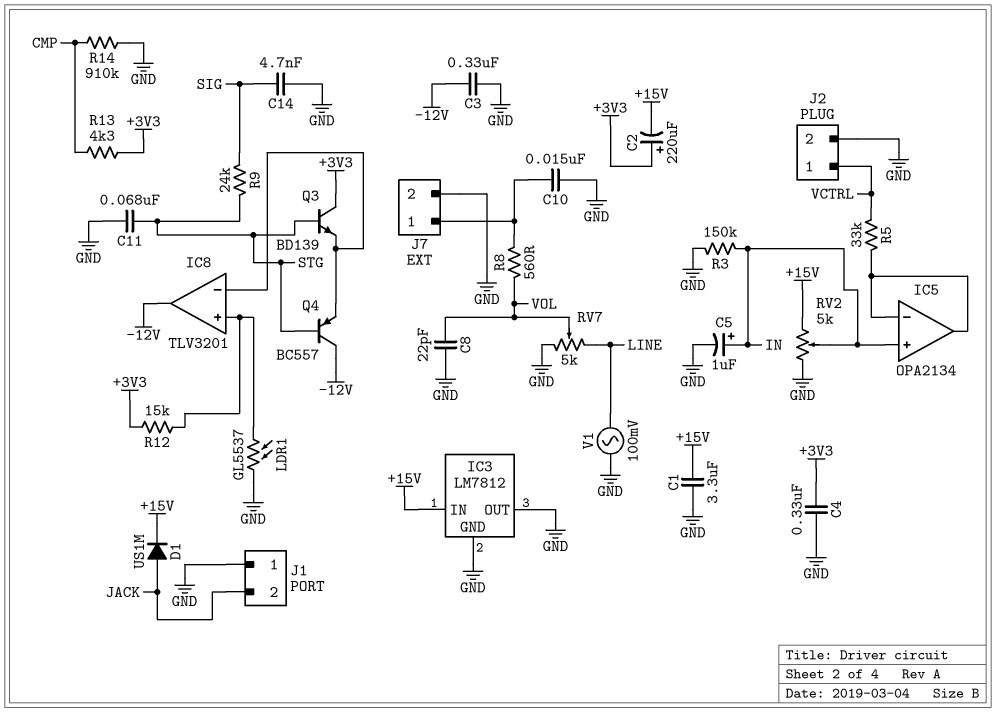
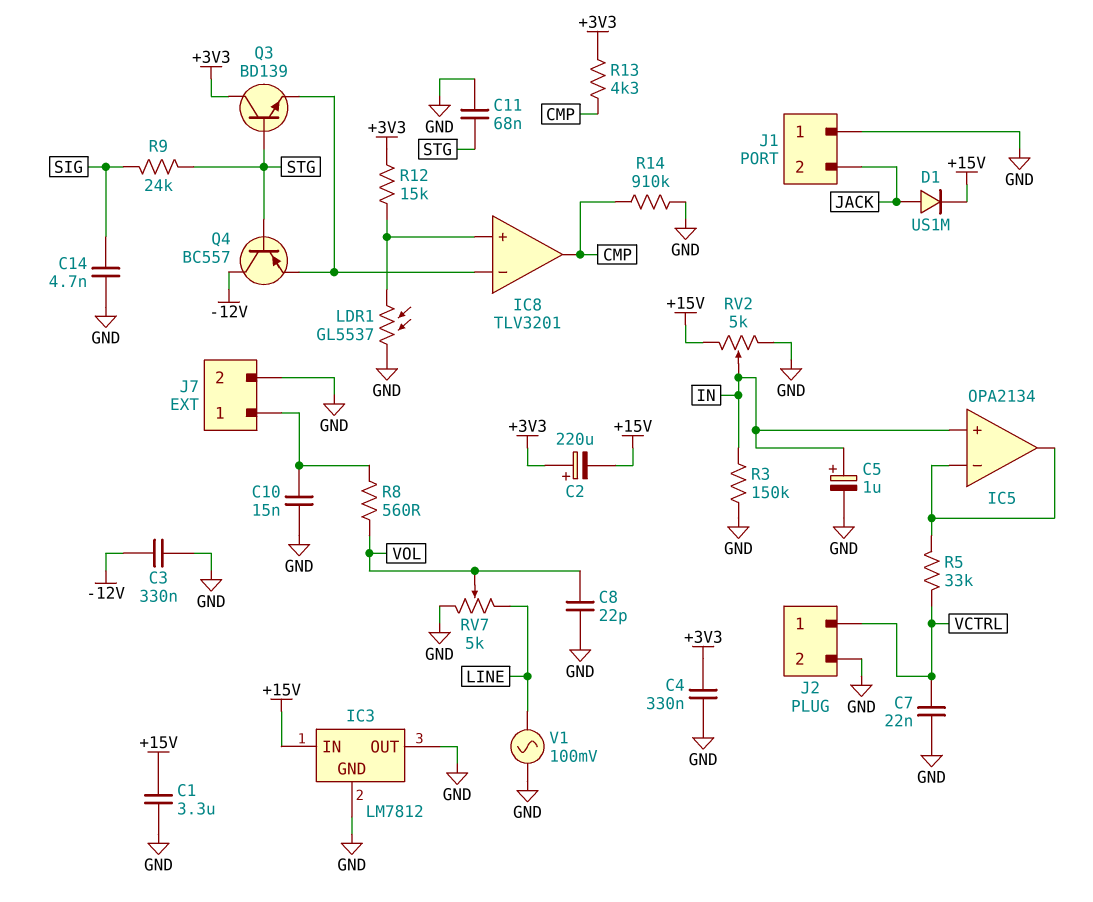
C7: none -> 22nF (GND, VCTRL)
IC8 pin out: -12V -> CMP

